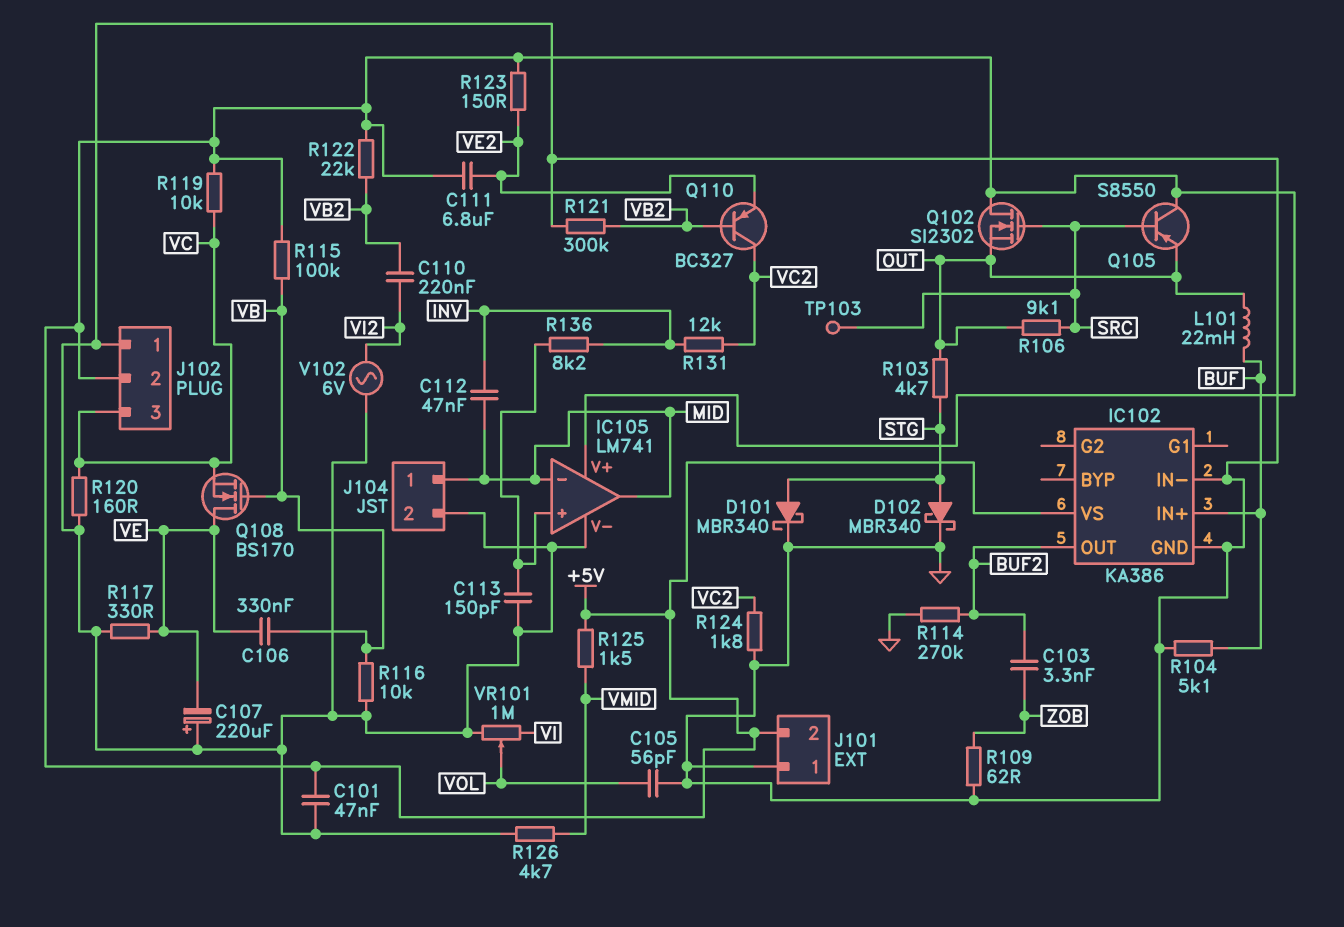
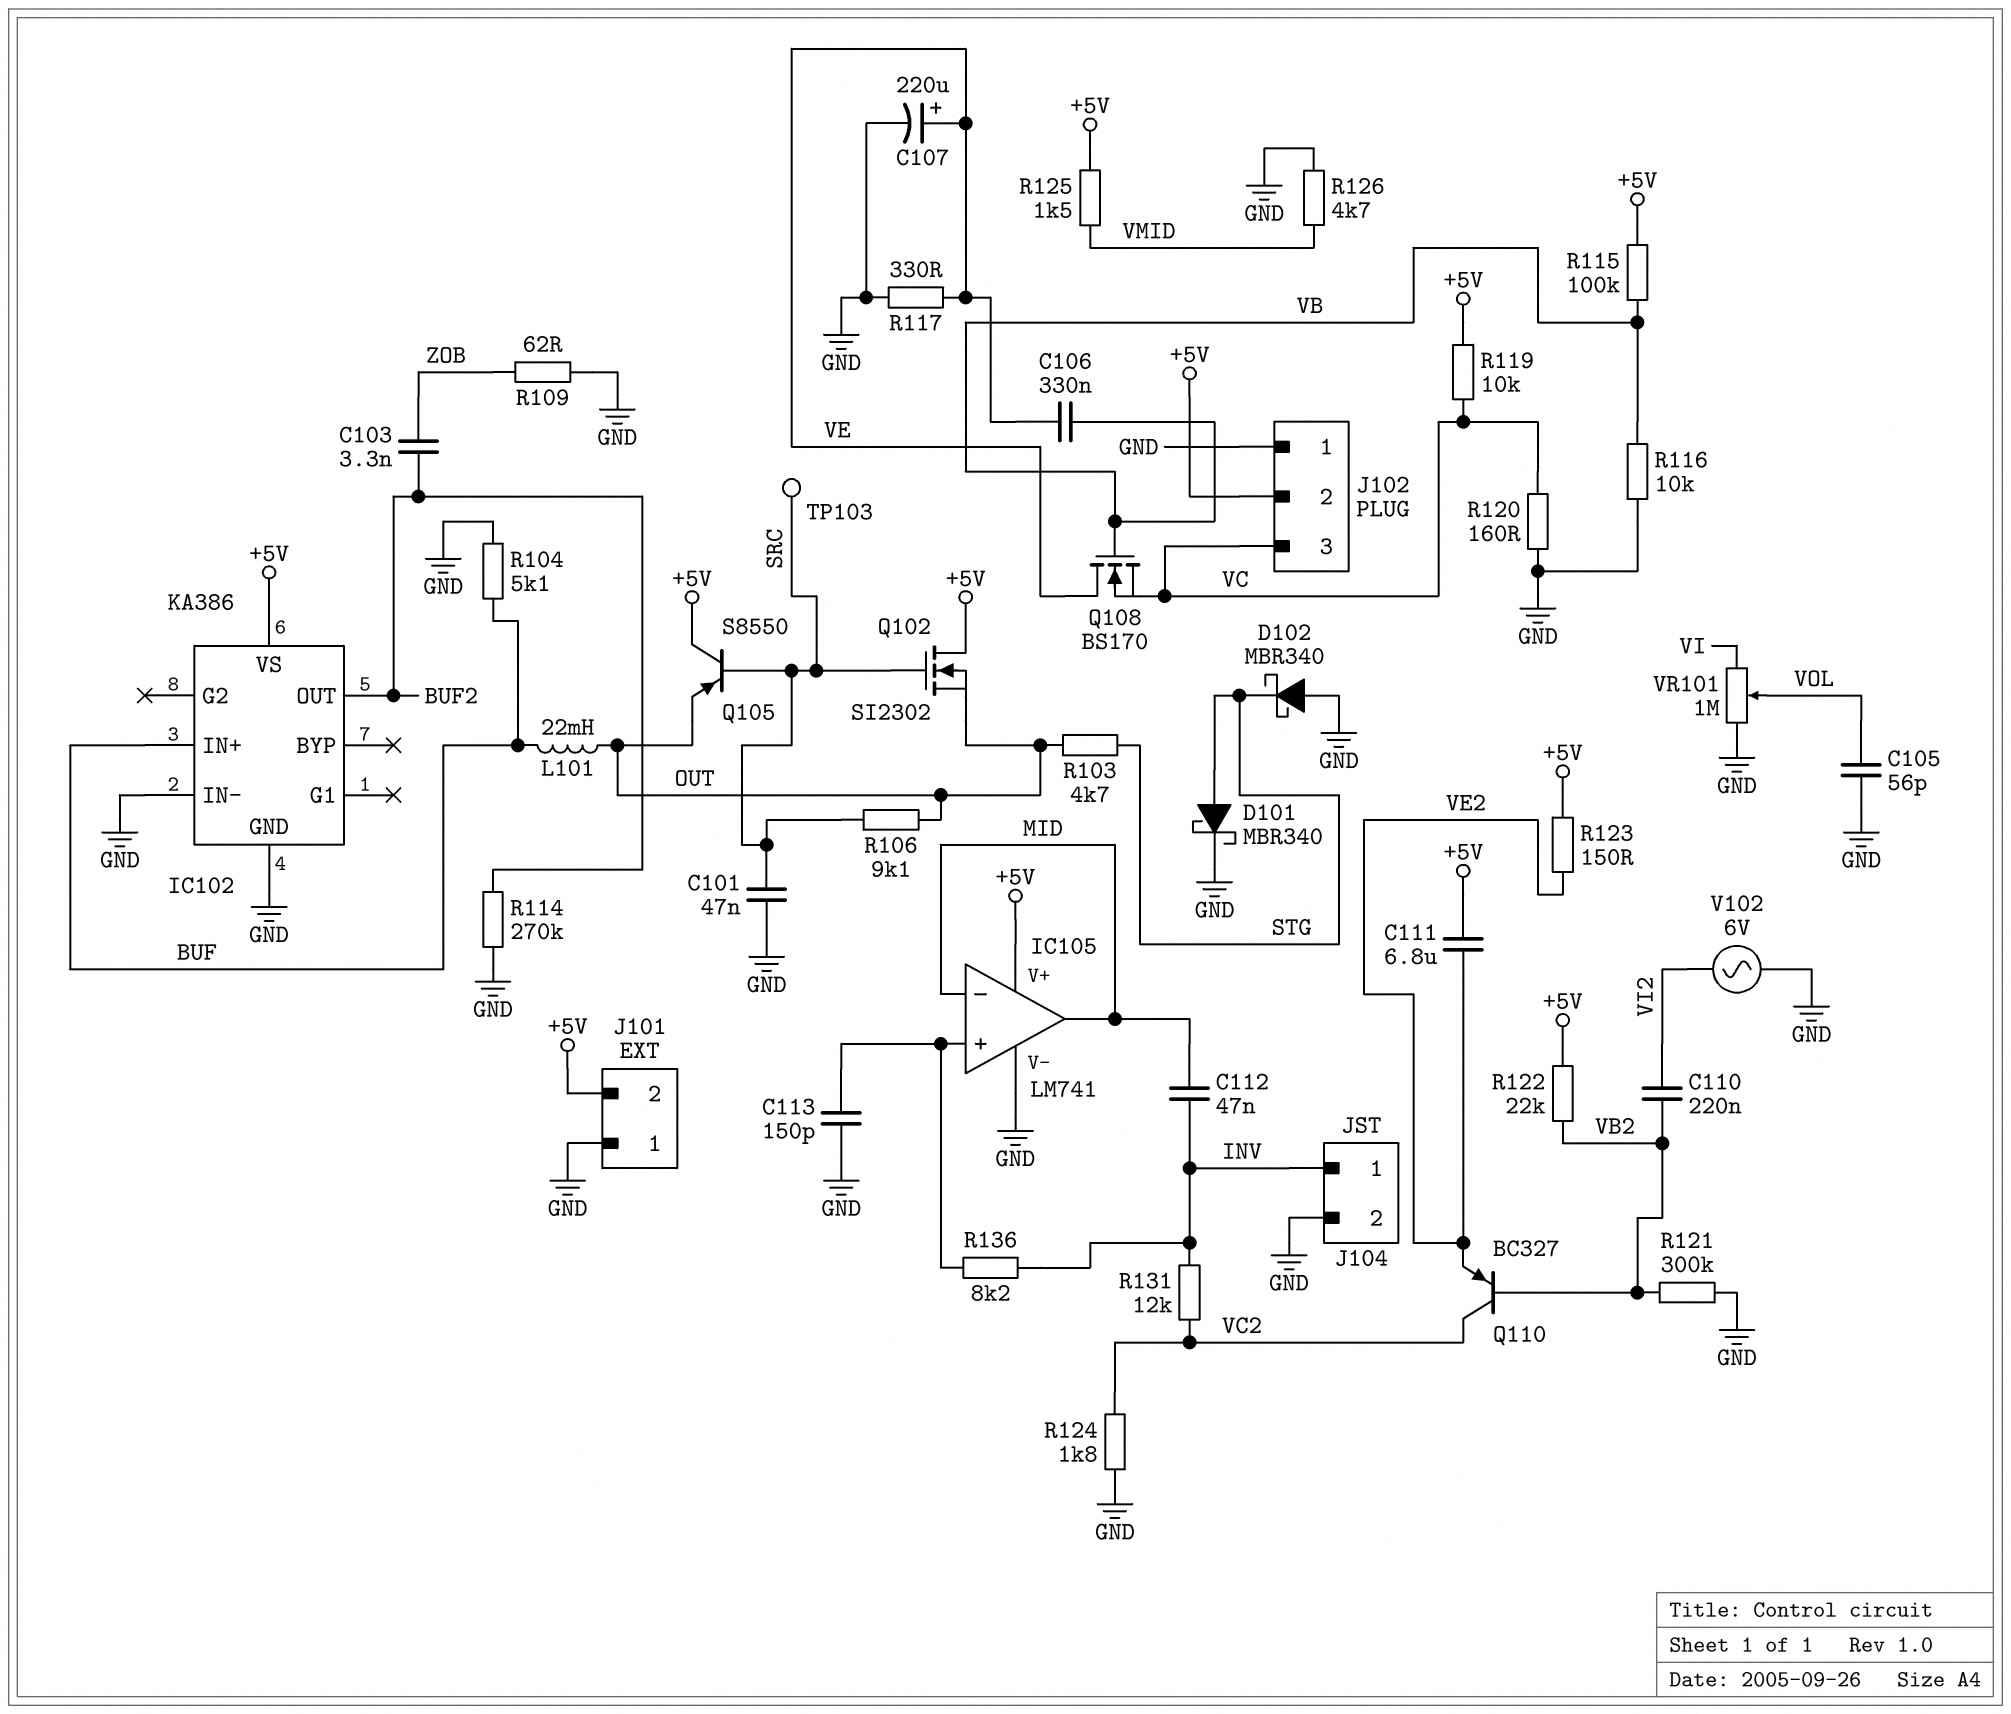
C101: 47nF (+5V, GND) -> 47nF (GND, SRC)
C107: 220uF (plus GND, minus VE) -> 220uF (plus VE, minus GND)
D102: schottky MBR340 (A STG, K GND) -> schottky MBR340 (A GND, K STG)
J104 pin 1: MID -> INV

